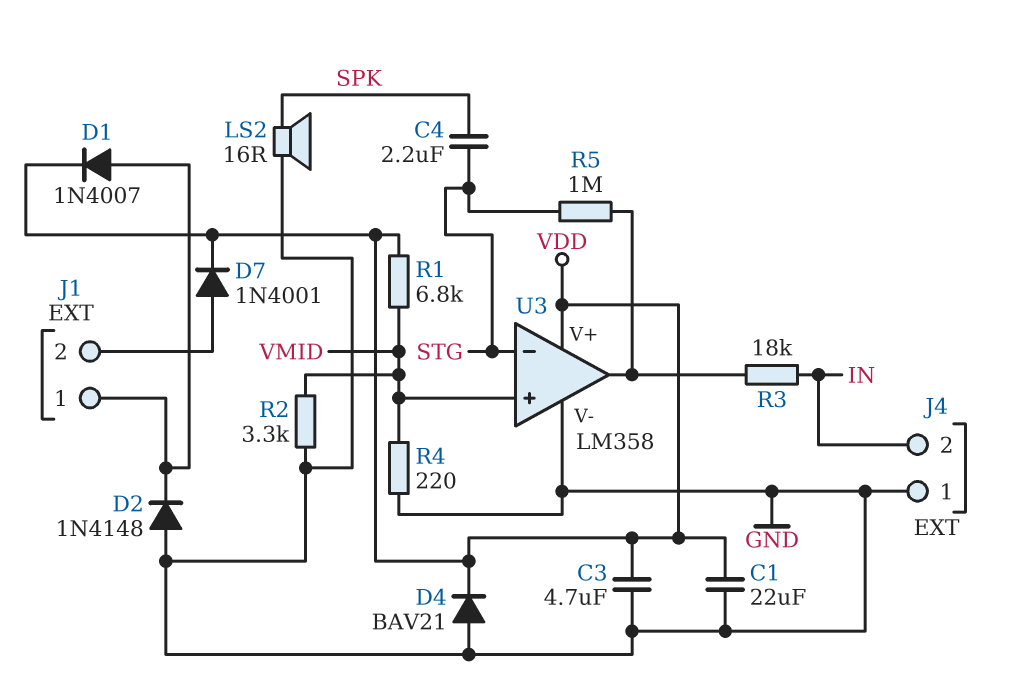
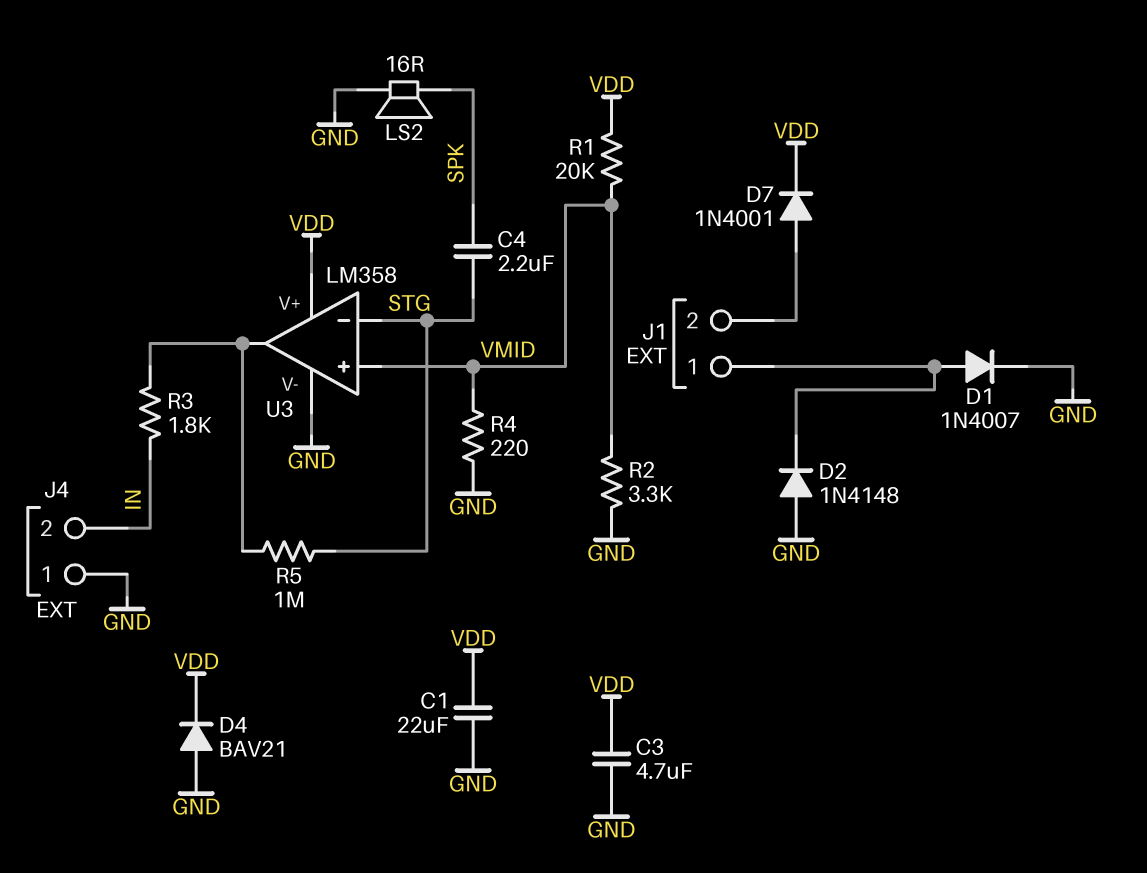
D1: diode 1N4007 (A J1/1, K VDD) -> diode 1N4007 (A J1/1, K GND)
R1: 6.8k (VDD, VMID) -> 20k (VDD, VMID)
R3: 18k (IN, U3/out) -> 1.8k (IN, U3/out)

